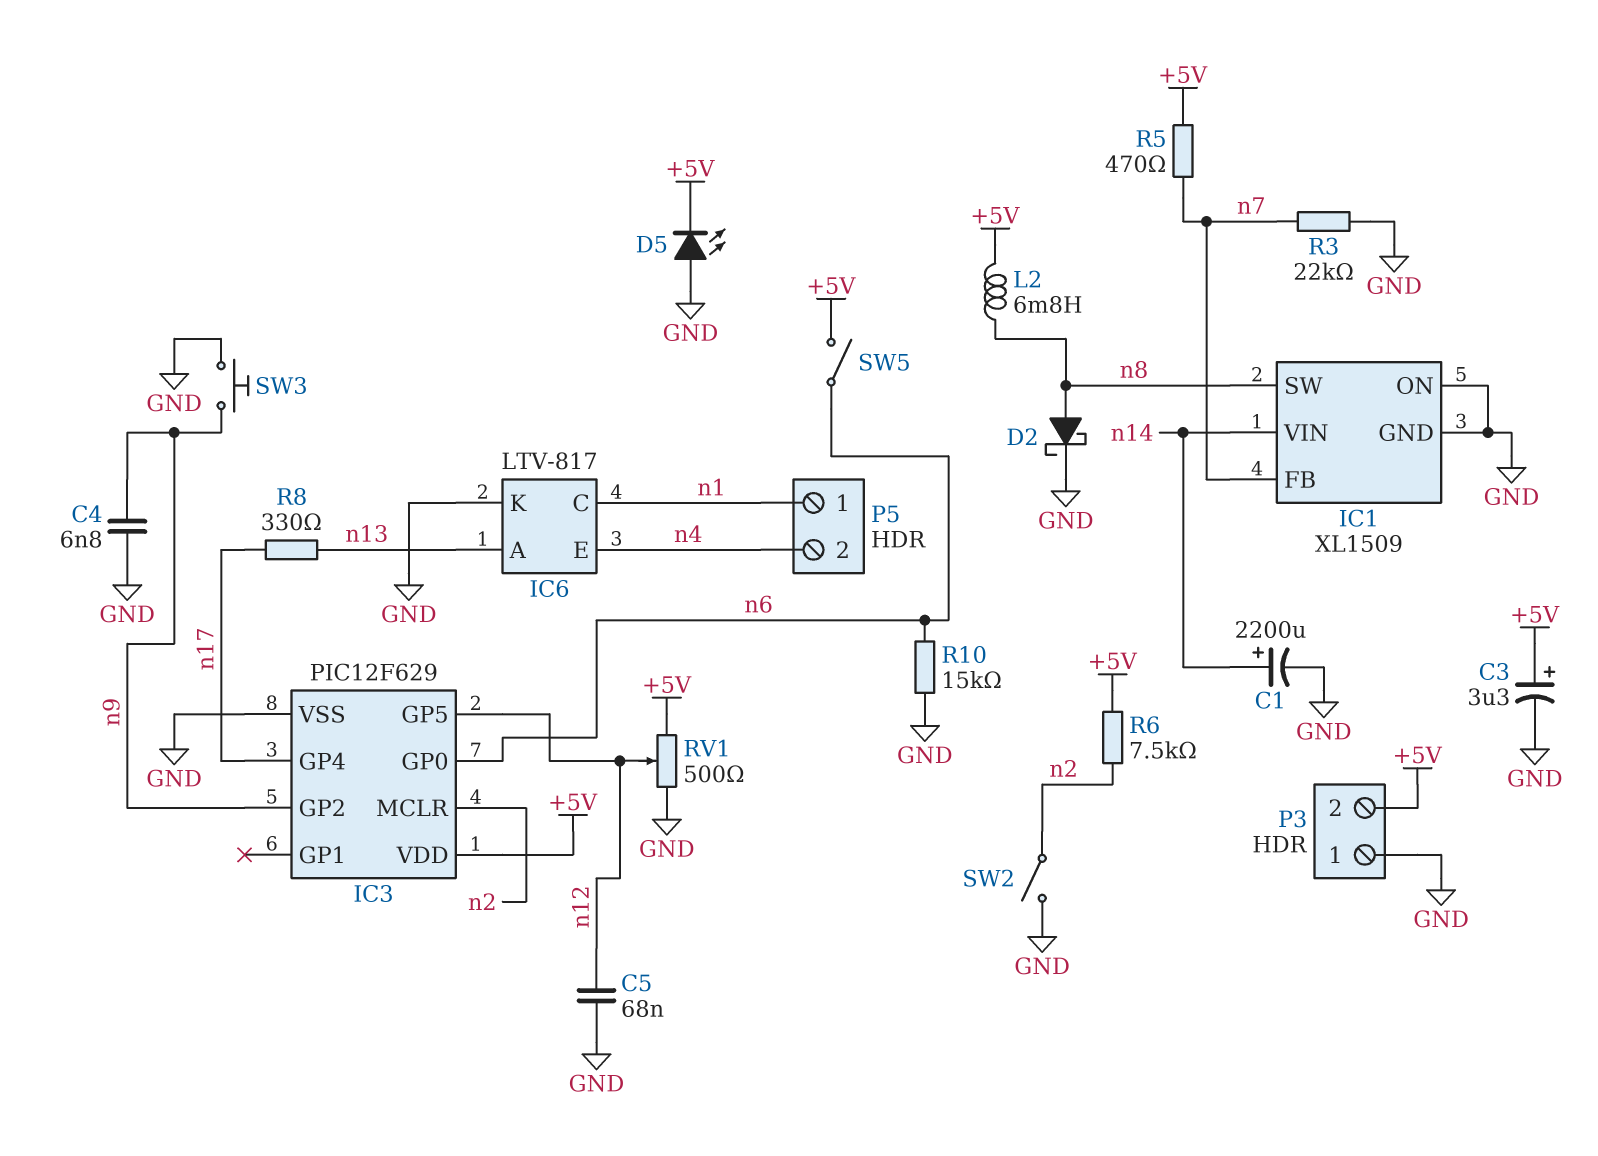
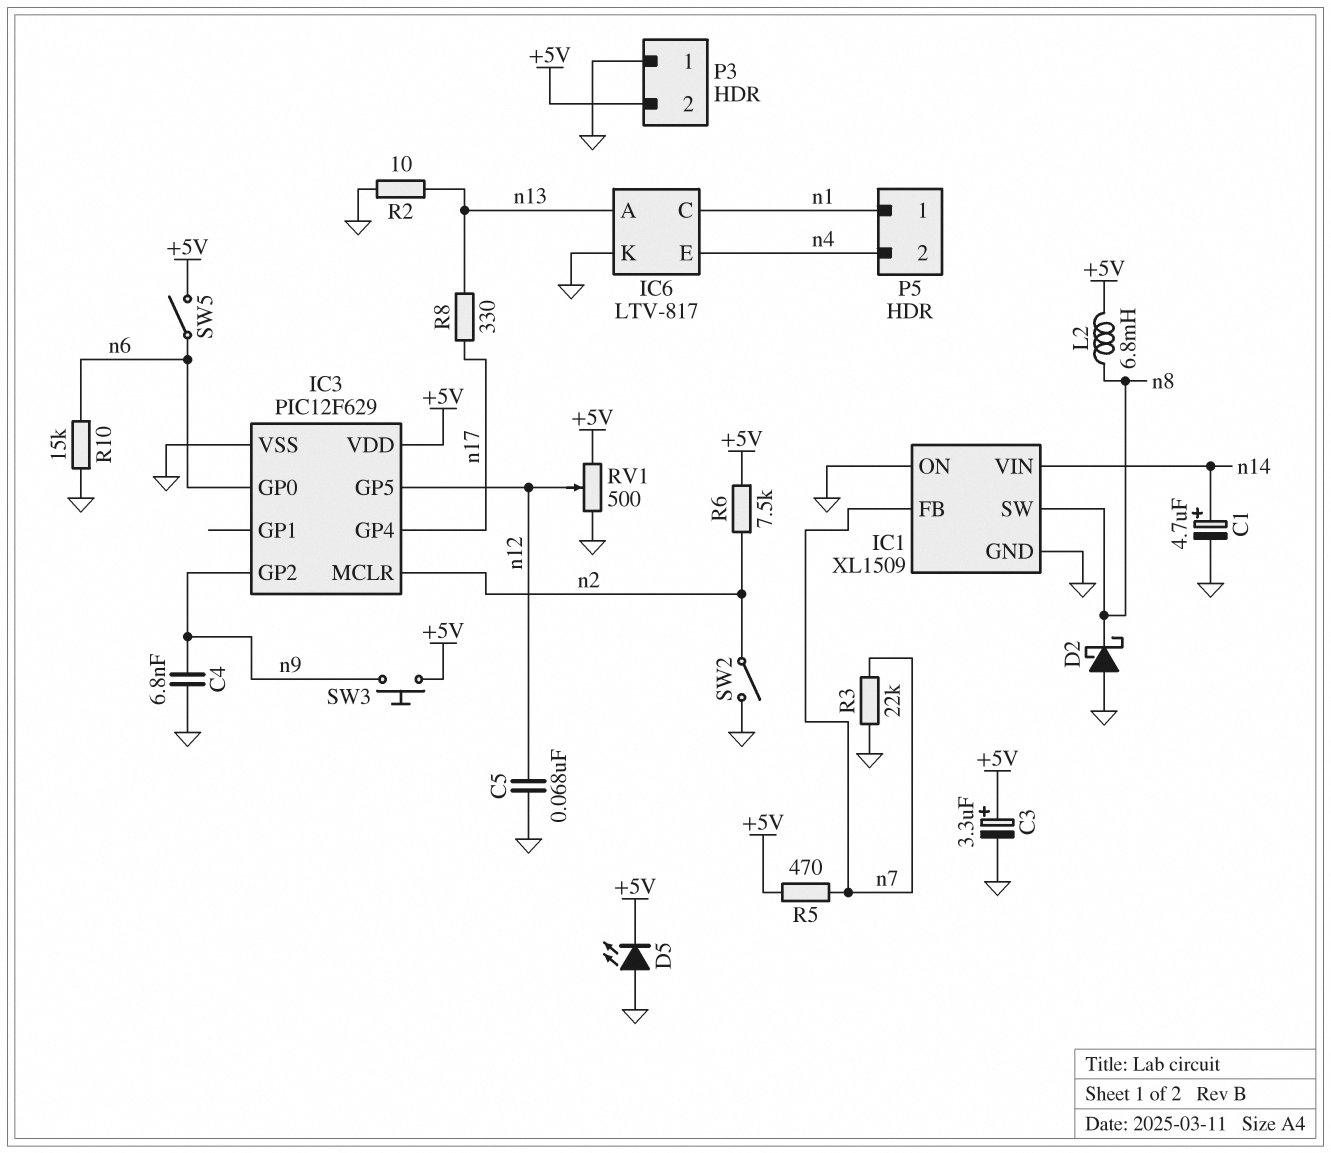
C1: 2200uF (plus n14, minus GND) -> 4.7uF (plus n14, minus GND)
D2: schottky (A n8, K GND) -> schottky (A GND, K n8)
R2: none -> 10 (GND, n13)
SW3: button (GND, n9) -> button (+5V, n9)

